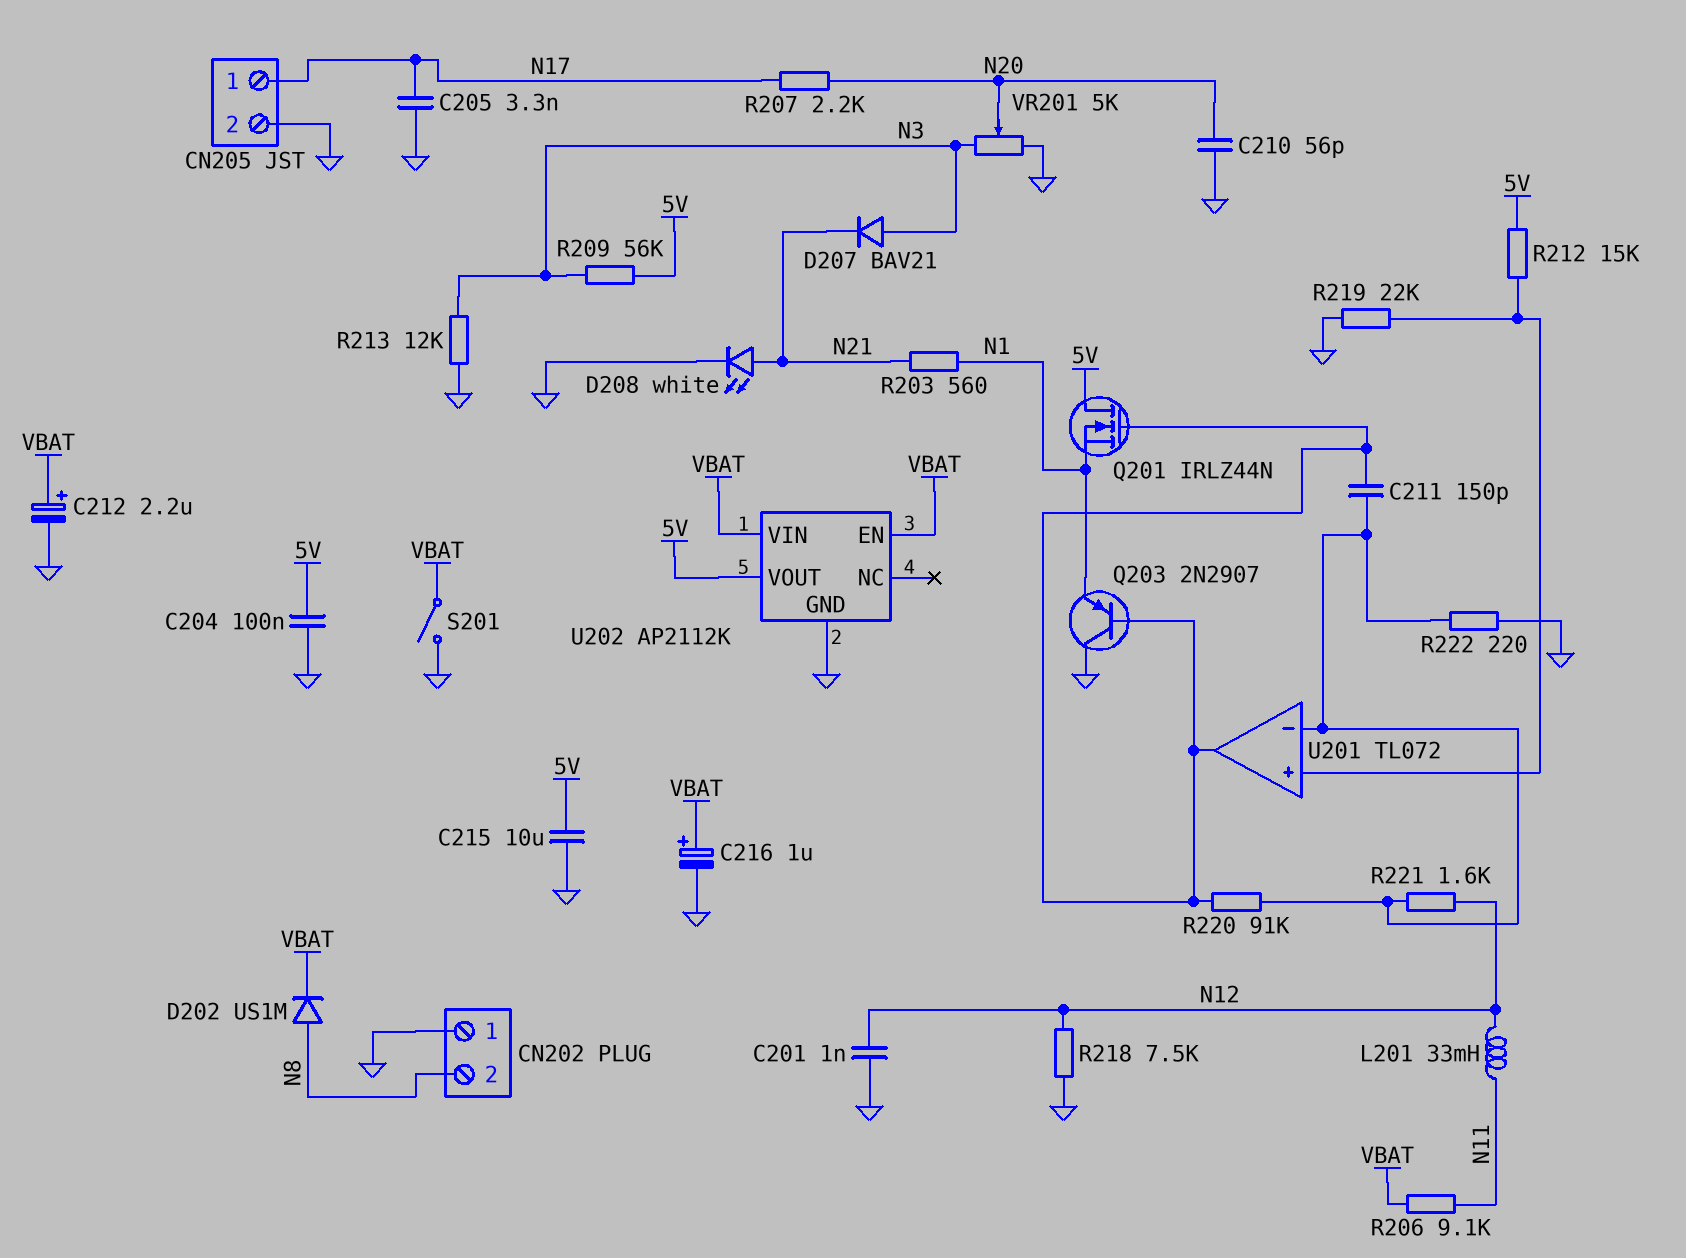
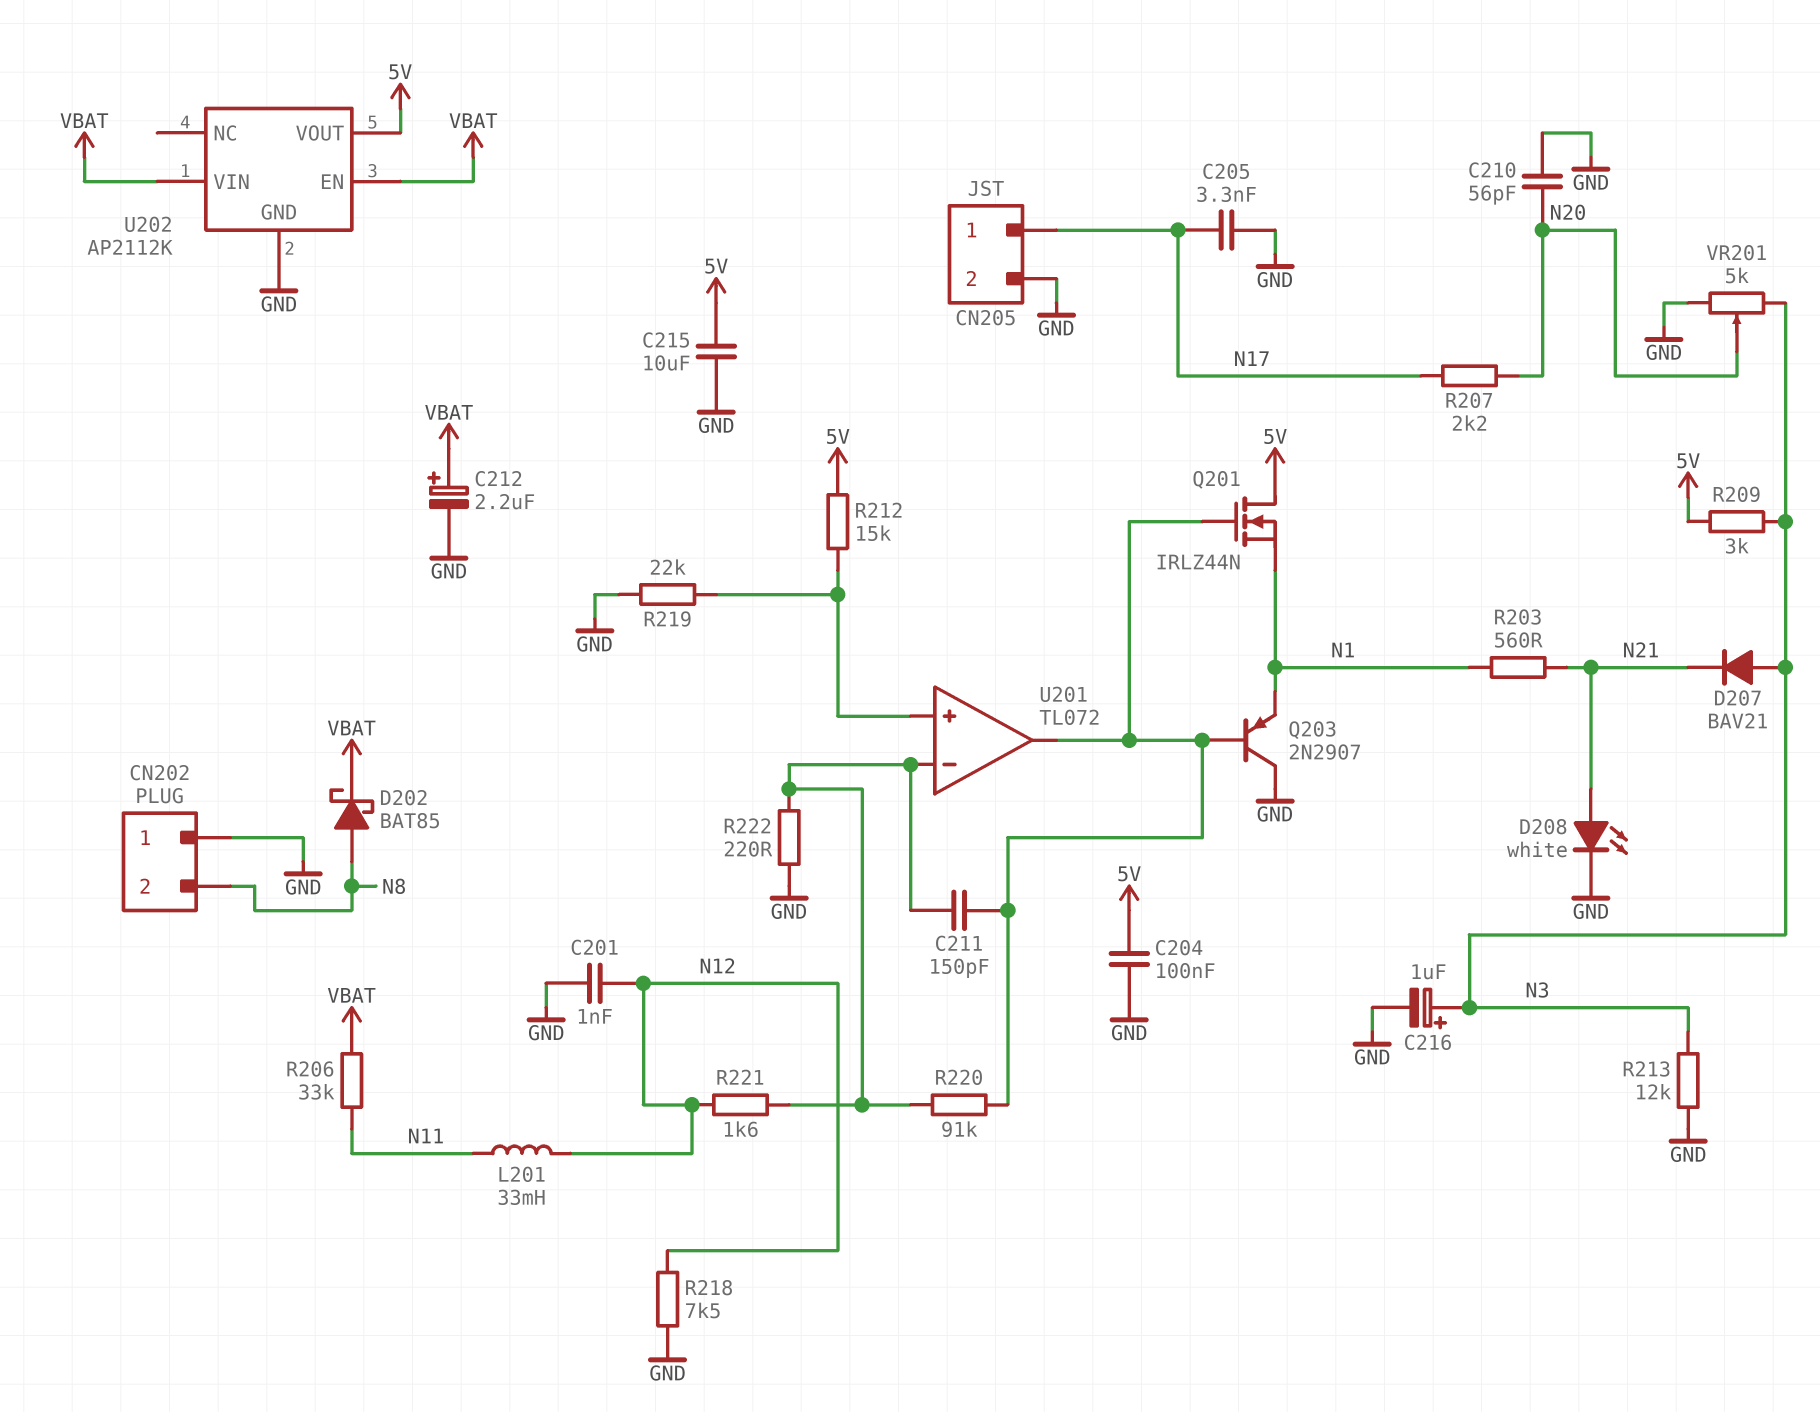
C216: 1uF (plus VBAT, minus GND) -> 1uF (plus N3, minus GND)
D202: diode US1M (A N8, K VBAT) -> schottky BAT85 (A N8, K VBAT)
R206: 9.1k (N11, VBAT) -> 33k (N11, VBAT)
R209: 56k (5V, N3) -> 3k (5V, N3)
S201: switch (GND, VBAT) -> none

